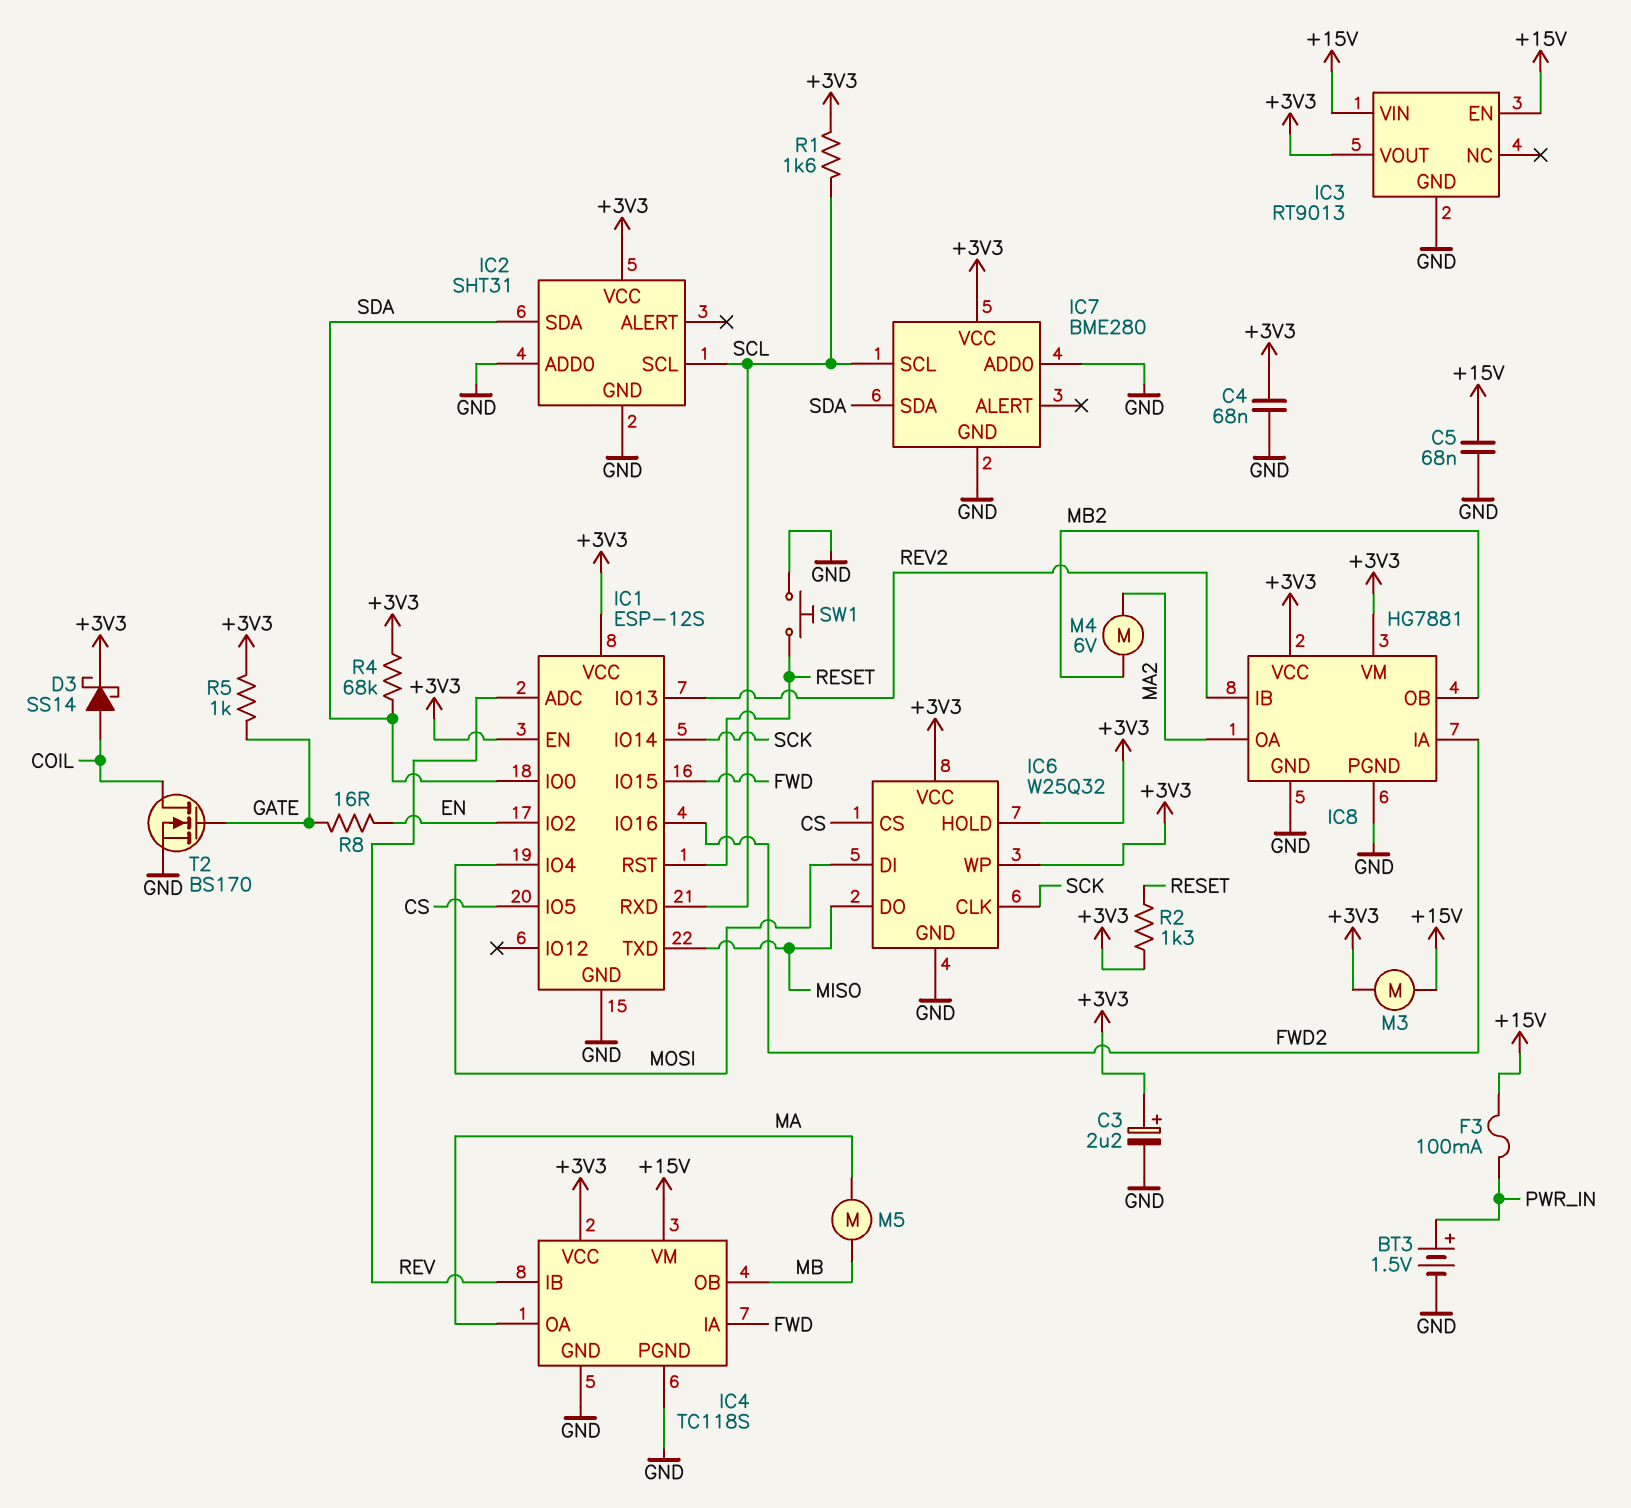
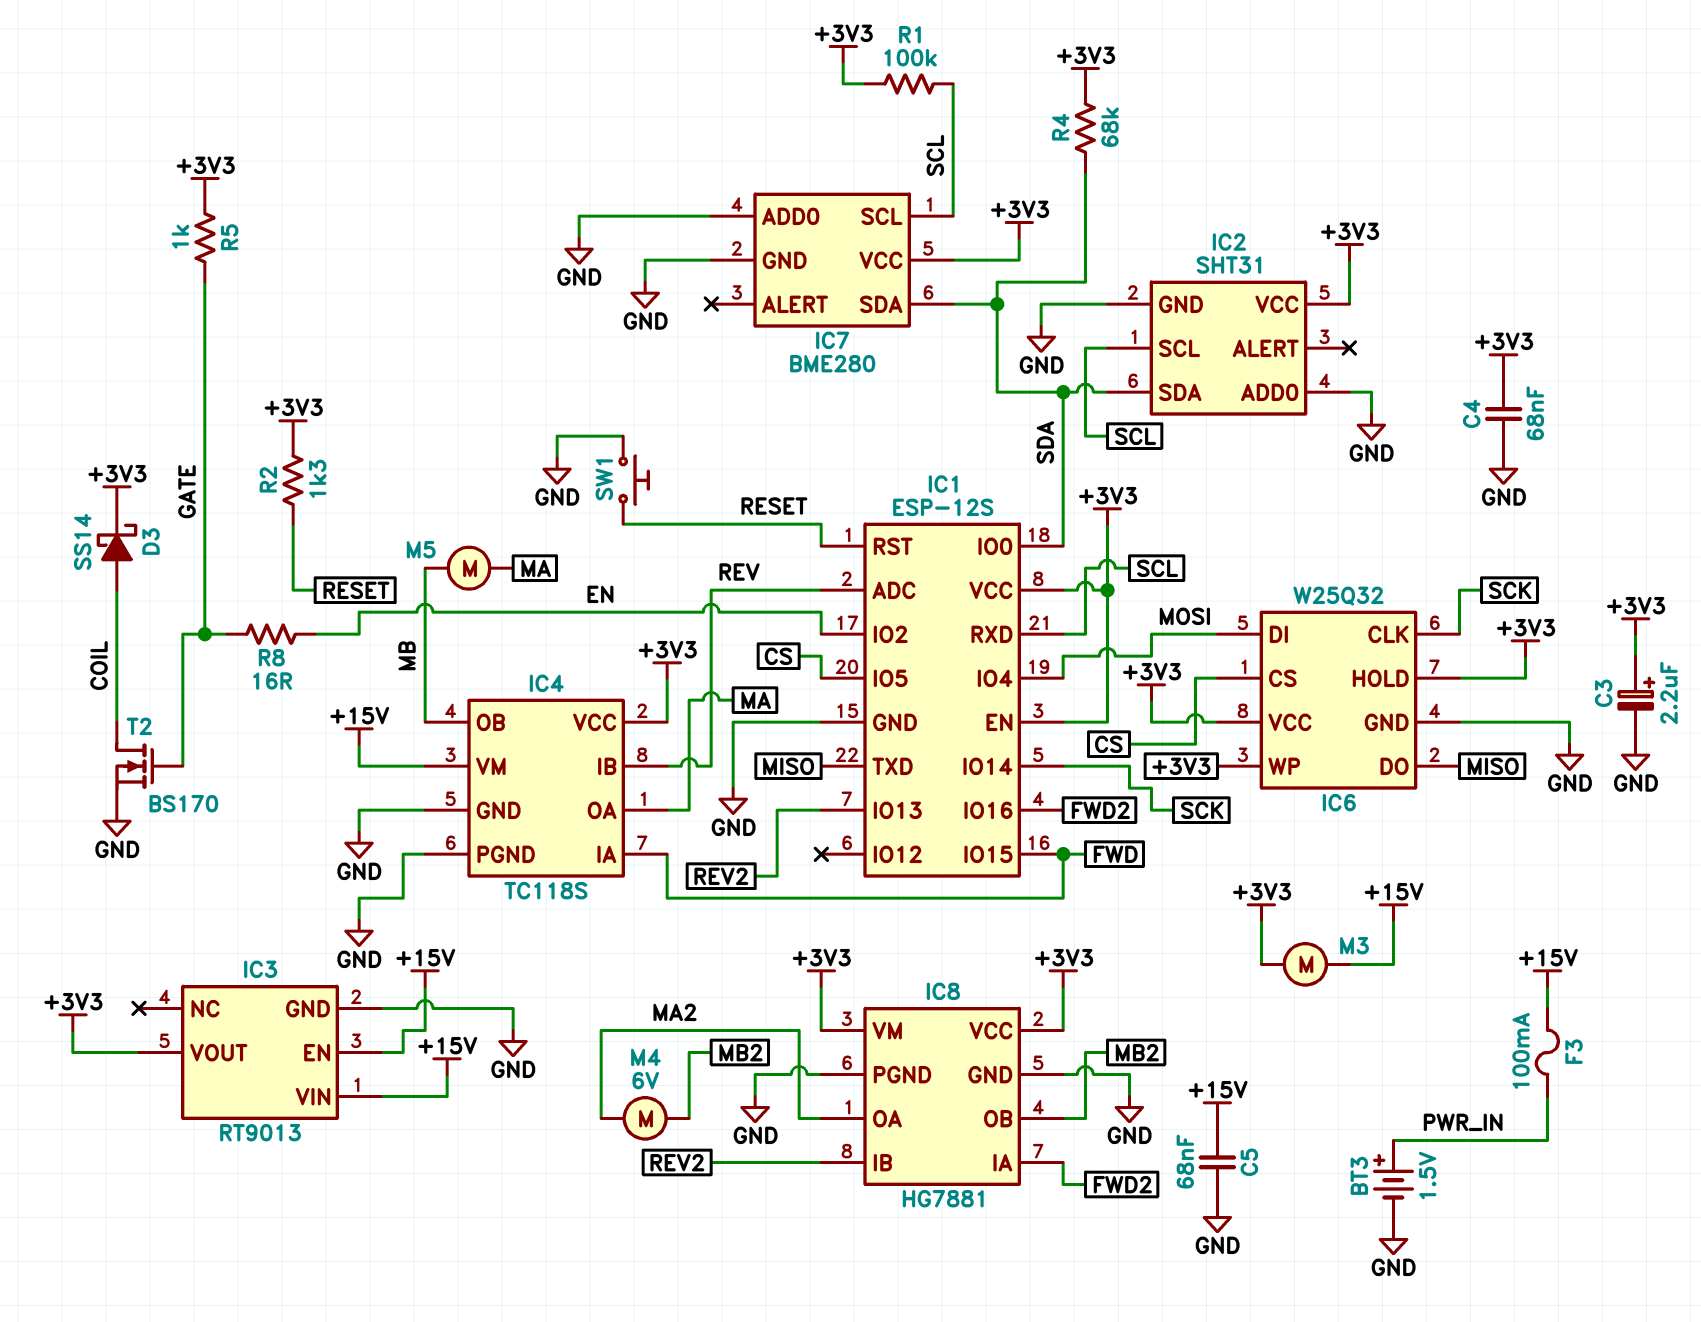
R1: 1.6k (+3V3, SCL) -> 100k (+3V3, SCL)

